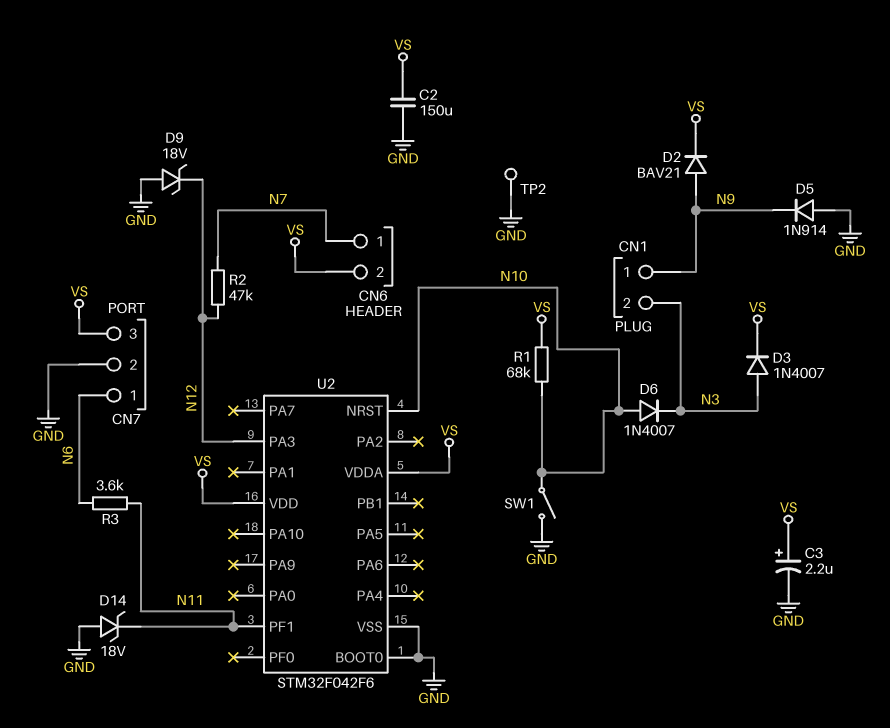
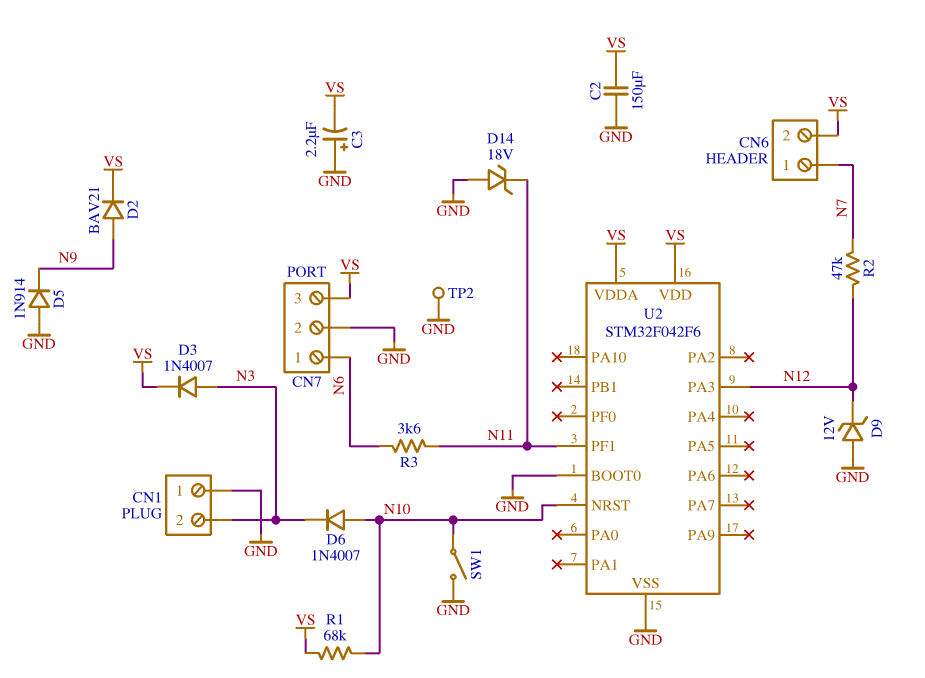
C3: 2.2uF (plus VS, minus GND) -> 2.2uF (plus GND, minus VS)
CN1 pin 1: N9 -> GND
D9: zener 18V (A GND, K N12) -> zener 12V (A GND, K N12)

